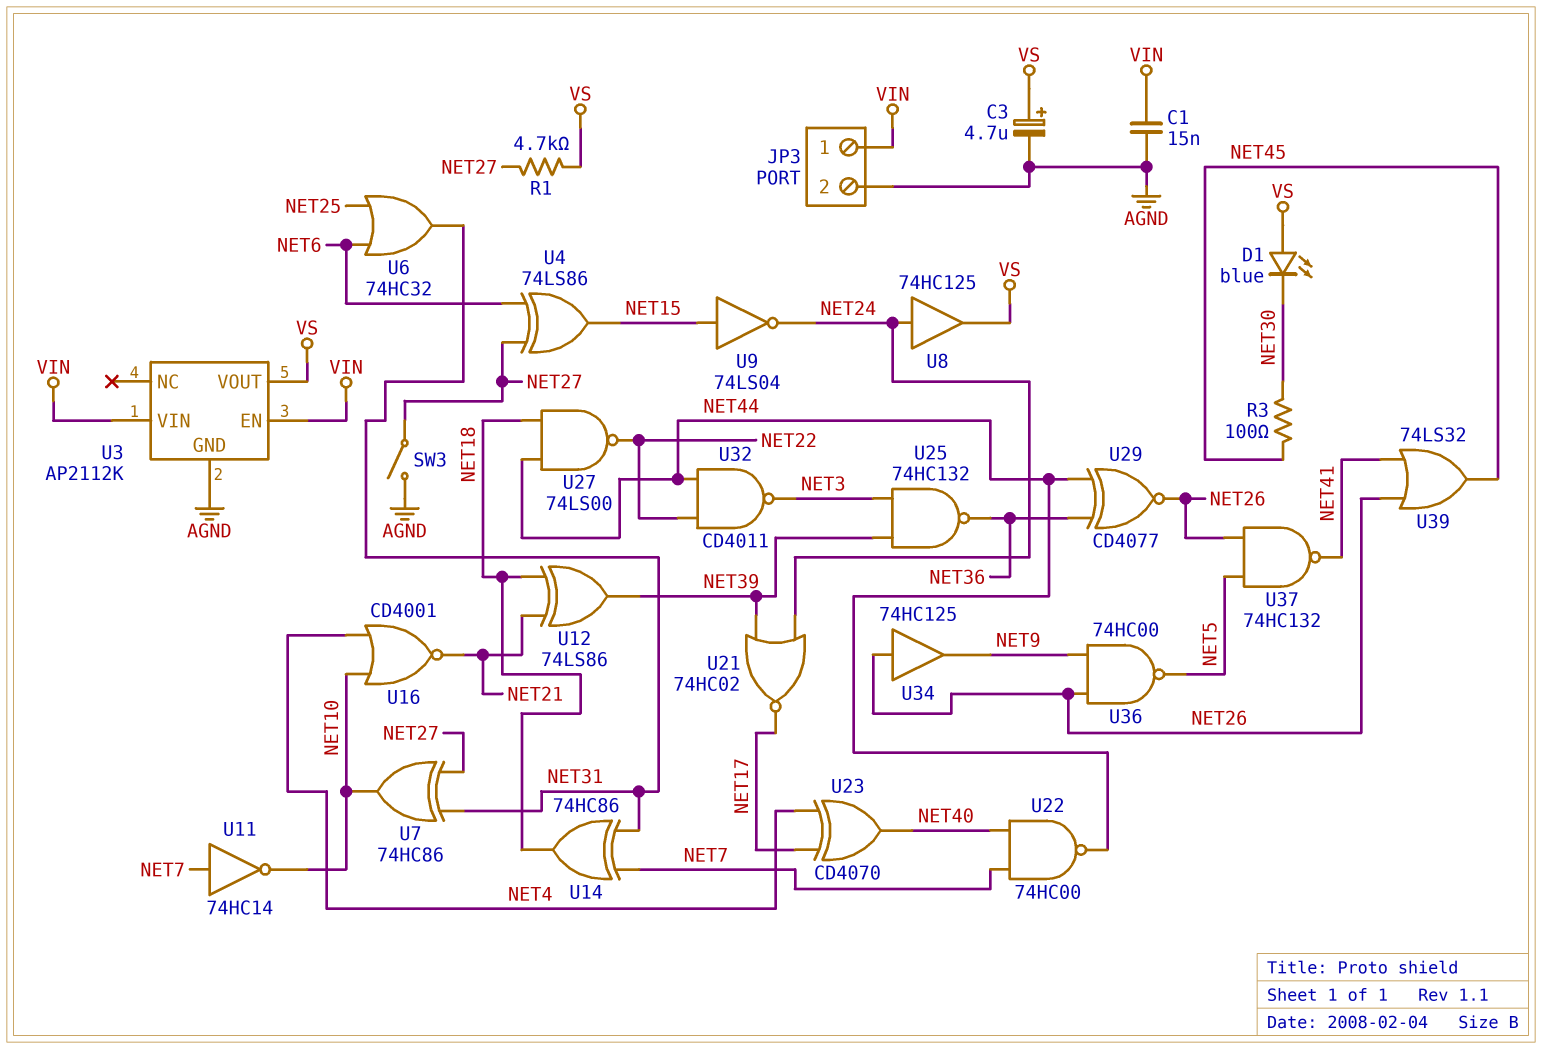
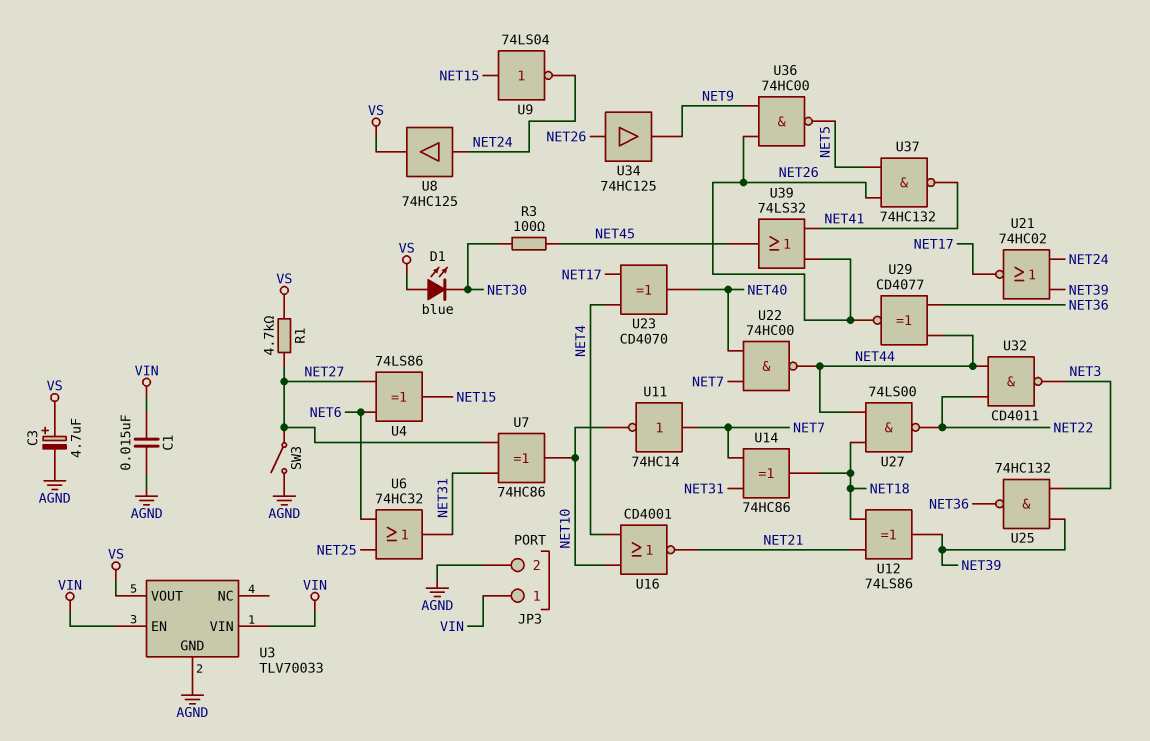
U3: AP2112K -> TLV70033

